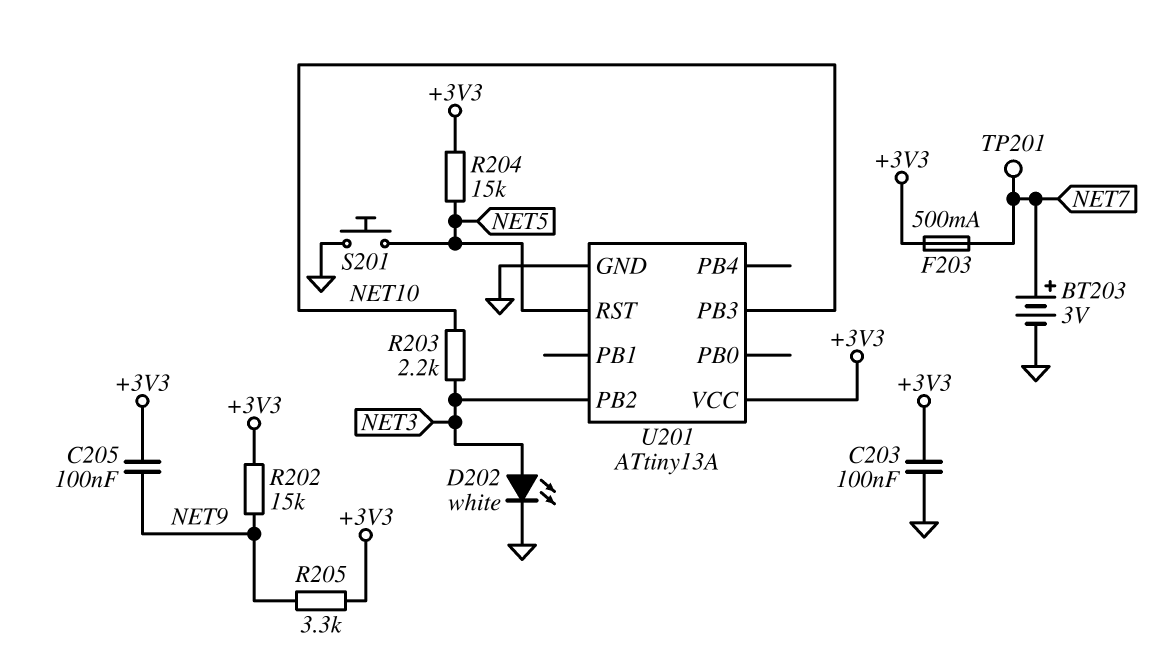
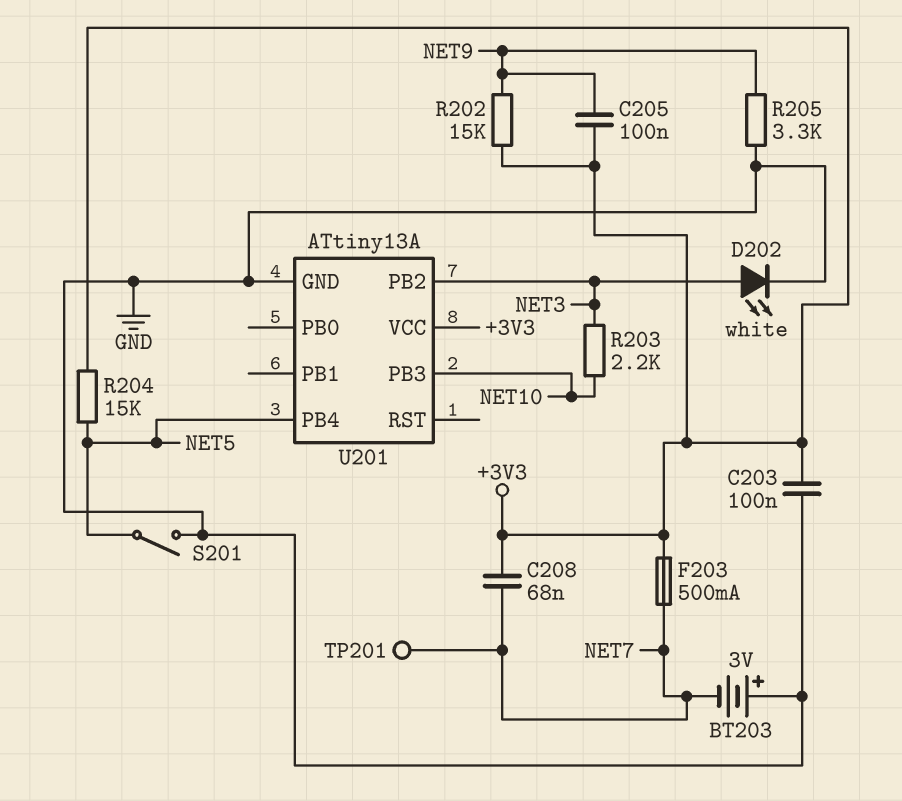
BT203: 3V (plus NET7, minus GND) -> 3V (plus GND, minus NET7)
C208: none -> 68nF (+3V3, NET7)
R205: 3.3k (+3V3, NET9) -> 3.3k (GND, NET9)
S201: button (GND, NET5) -> switch (GND, NET5)
U201 pin PB4: none -> NET5
U201 pin RST: NET5 -> none

